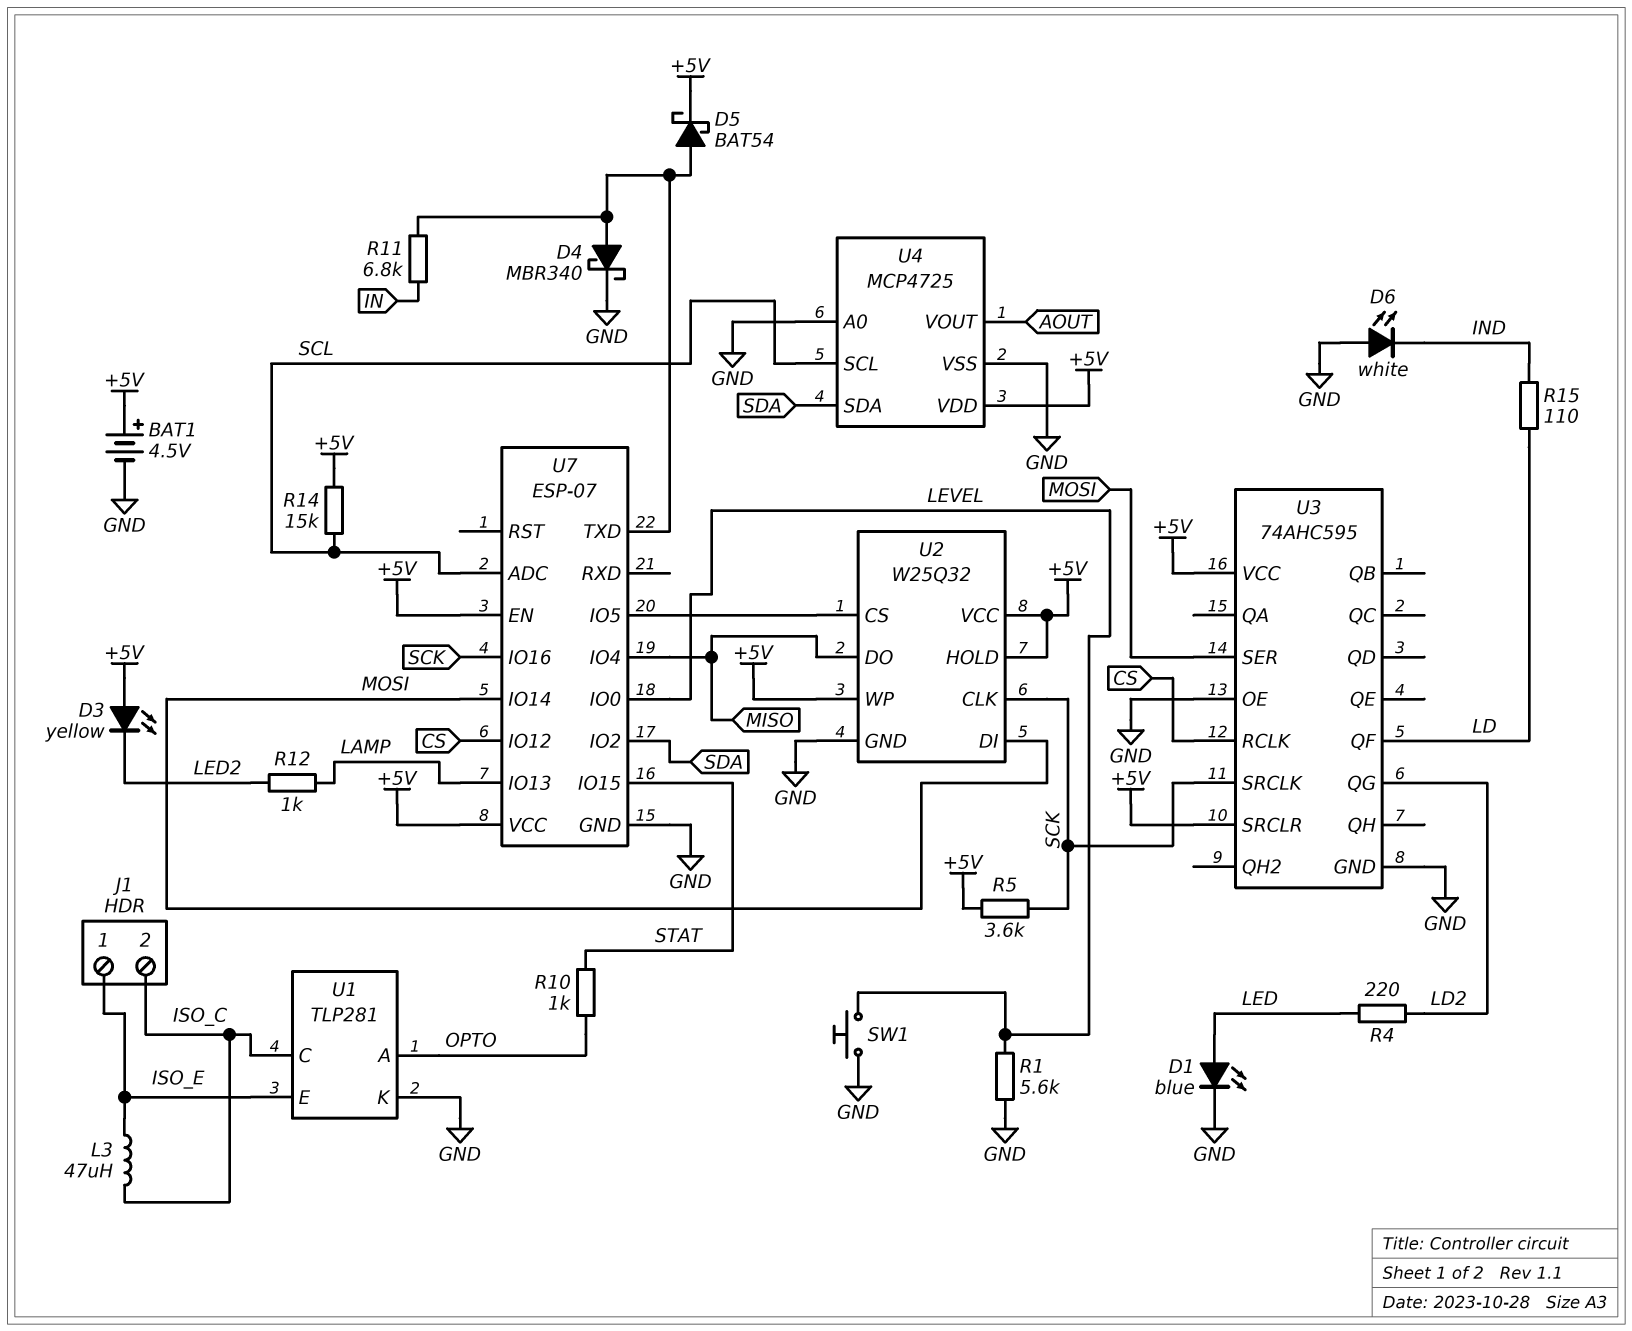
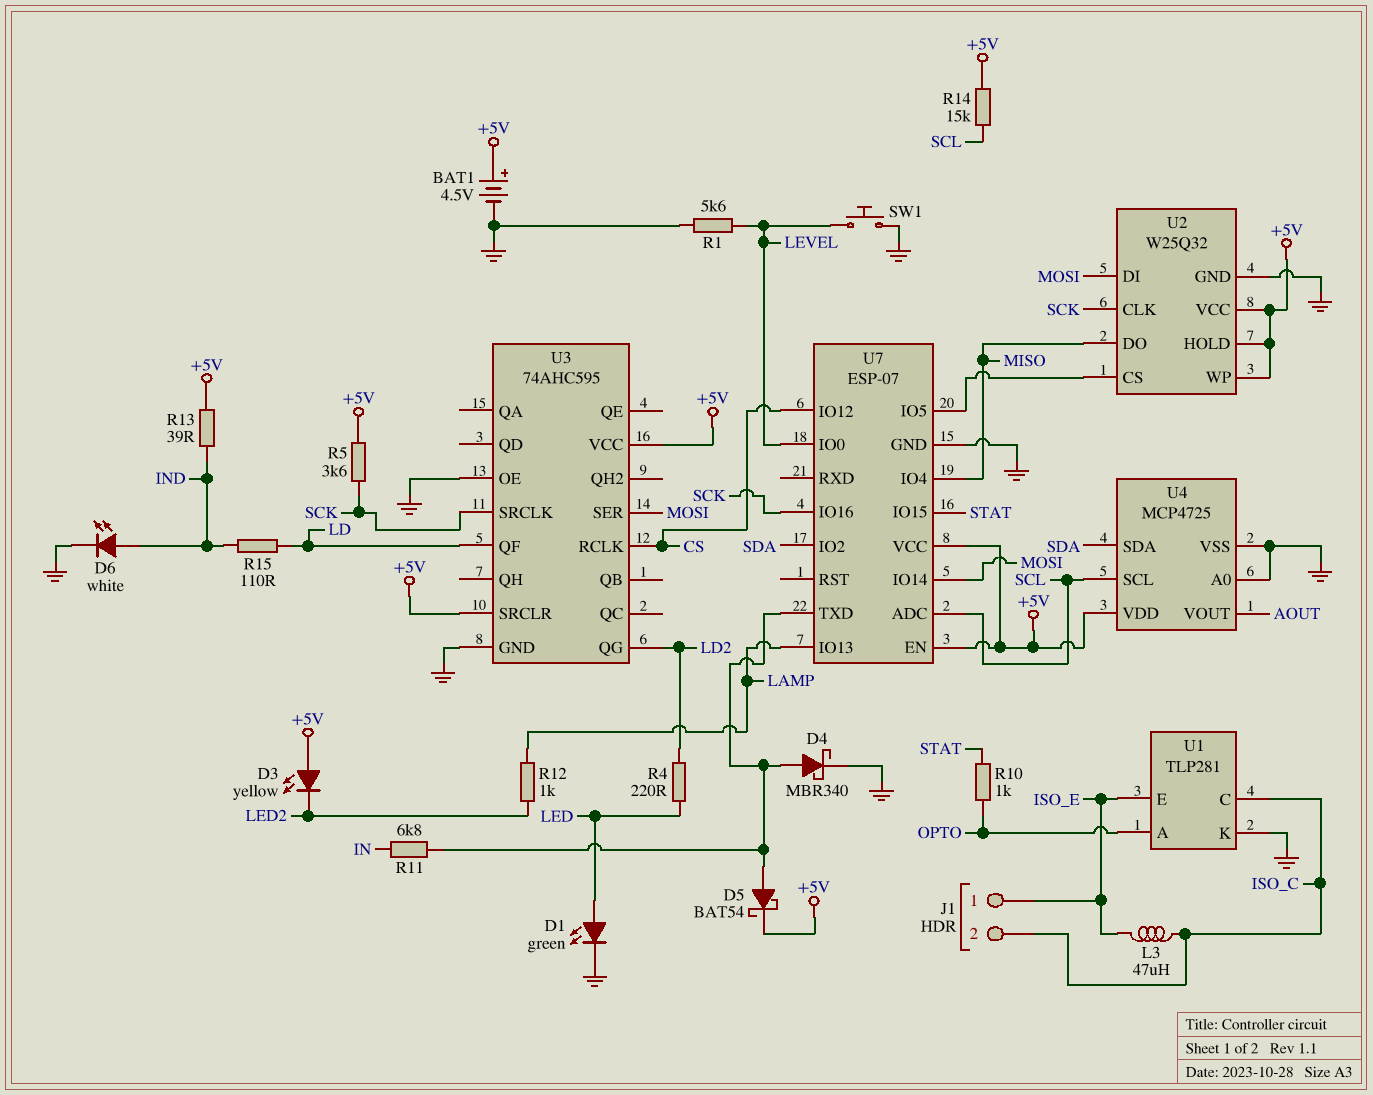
D1: LED blue (A LED, K GND) -> LED green (A LED, K GND)
D6: LED white (A GND, K IND) -> LED white (A IND, K GND)
R13: none -> 39 (+5V, IND)

